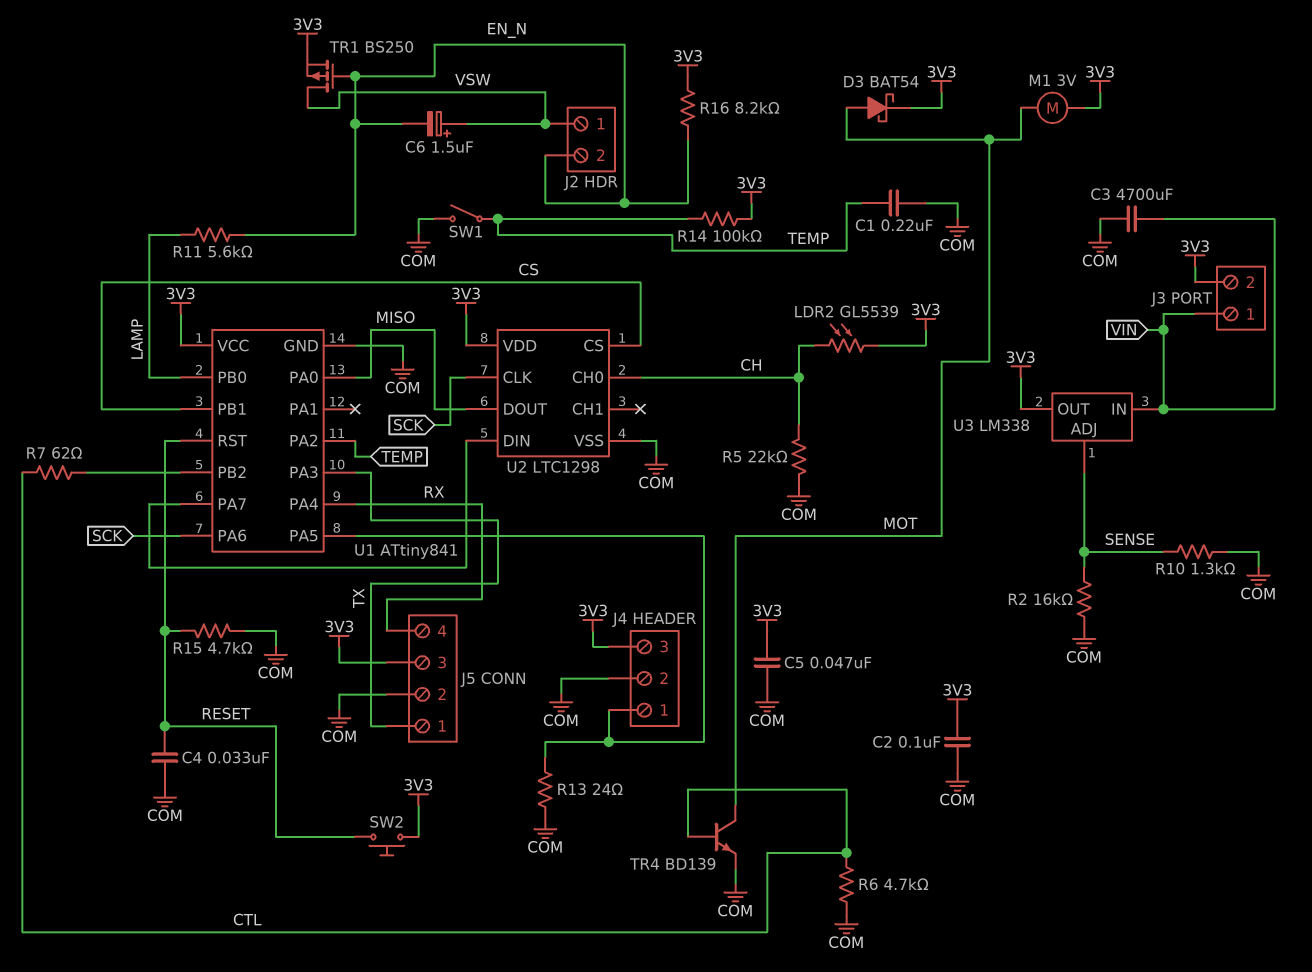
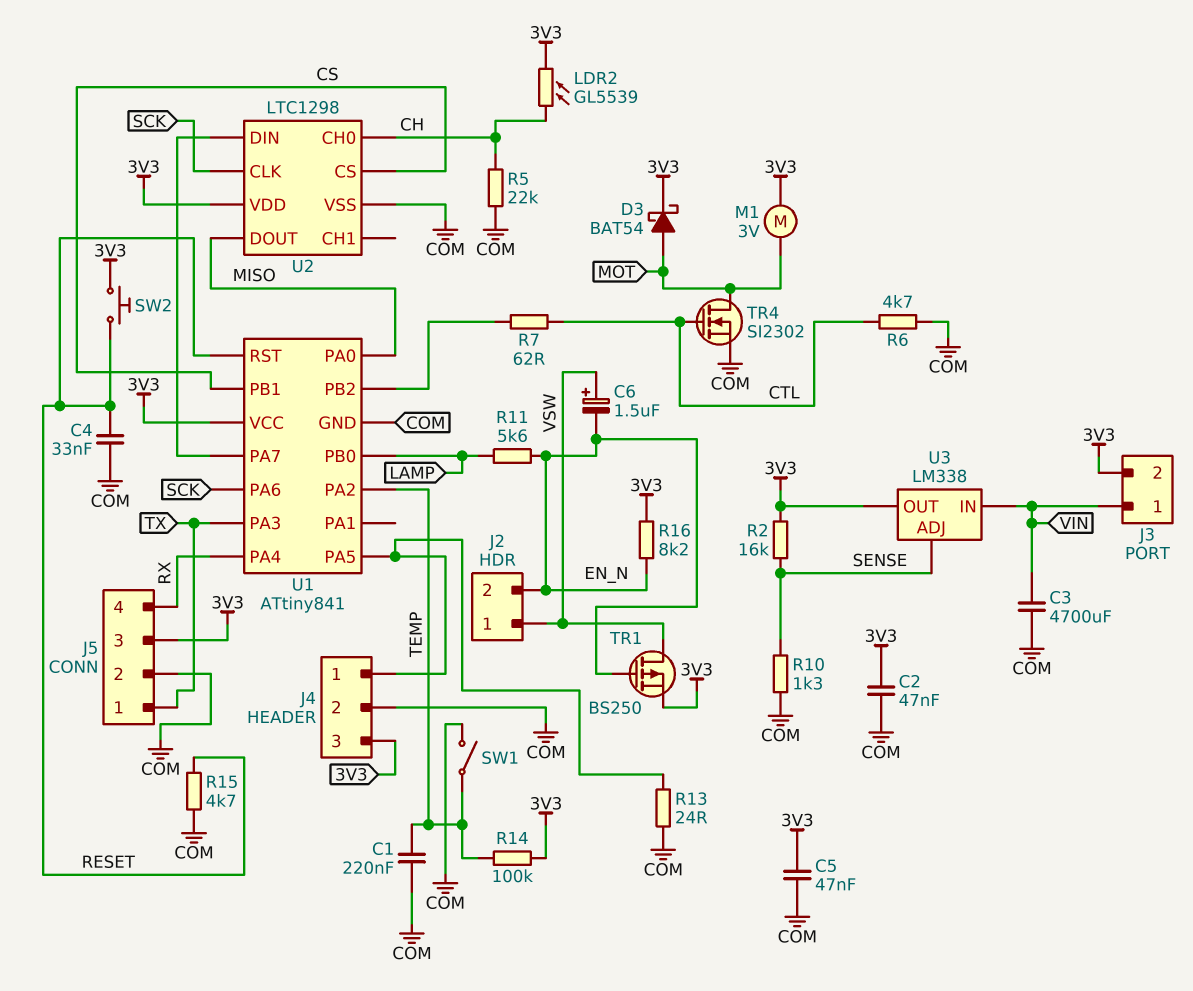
C2: 100nF (3V3, COM) -> 47nF (3V3, COM)
R2: 16k (COM, SENSE) -> 16k (3V3, SENSE)
TR4: NPN BD139 (B CTL, C MOT, E COM) -> NMOS SI2302 (G CTL, D MOT, S COM)

